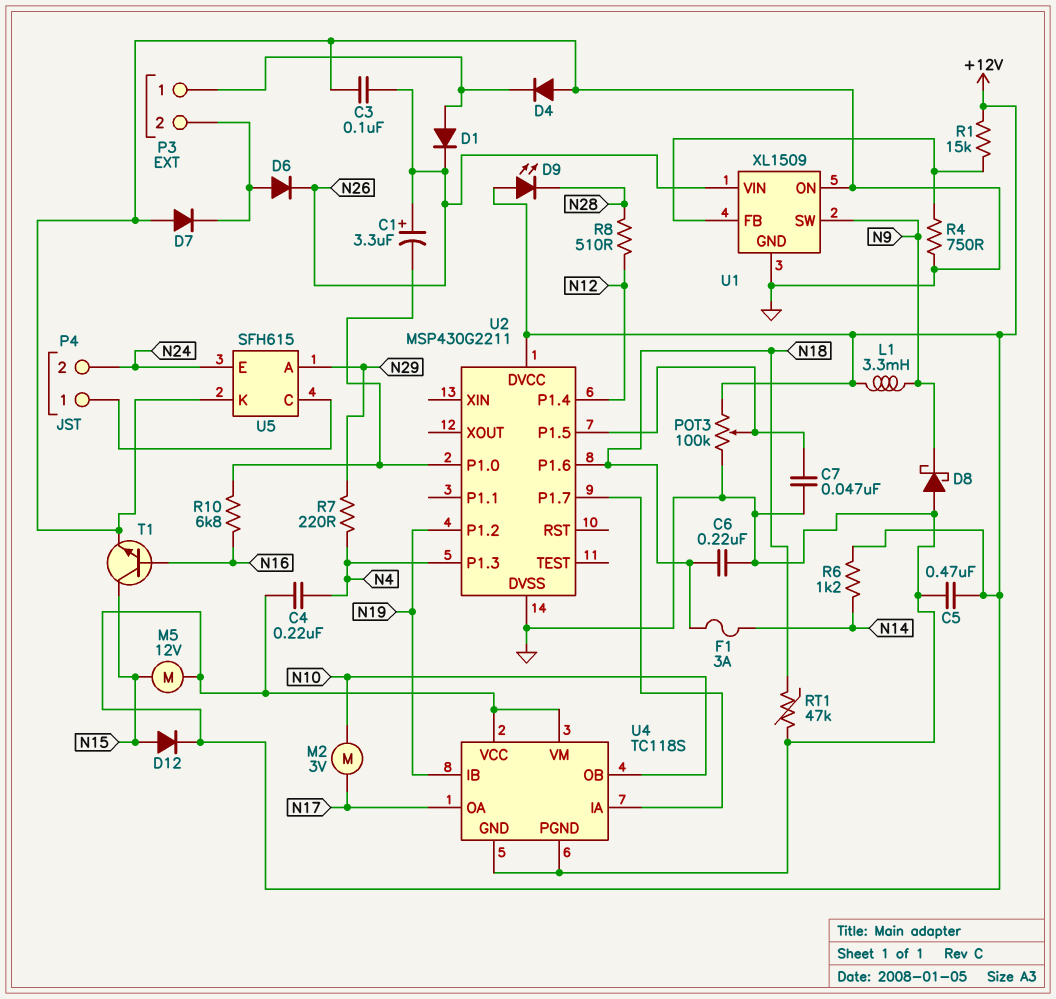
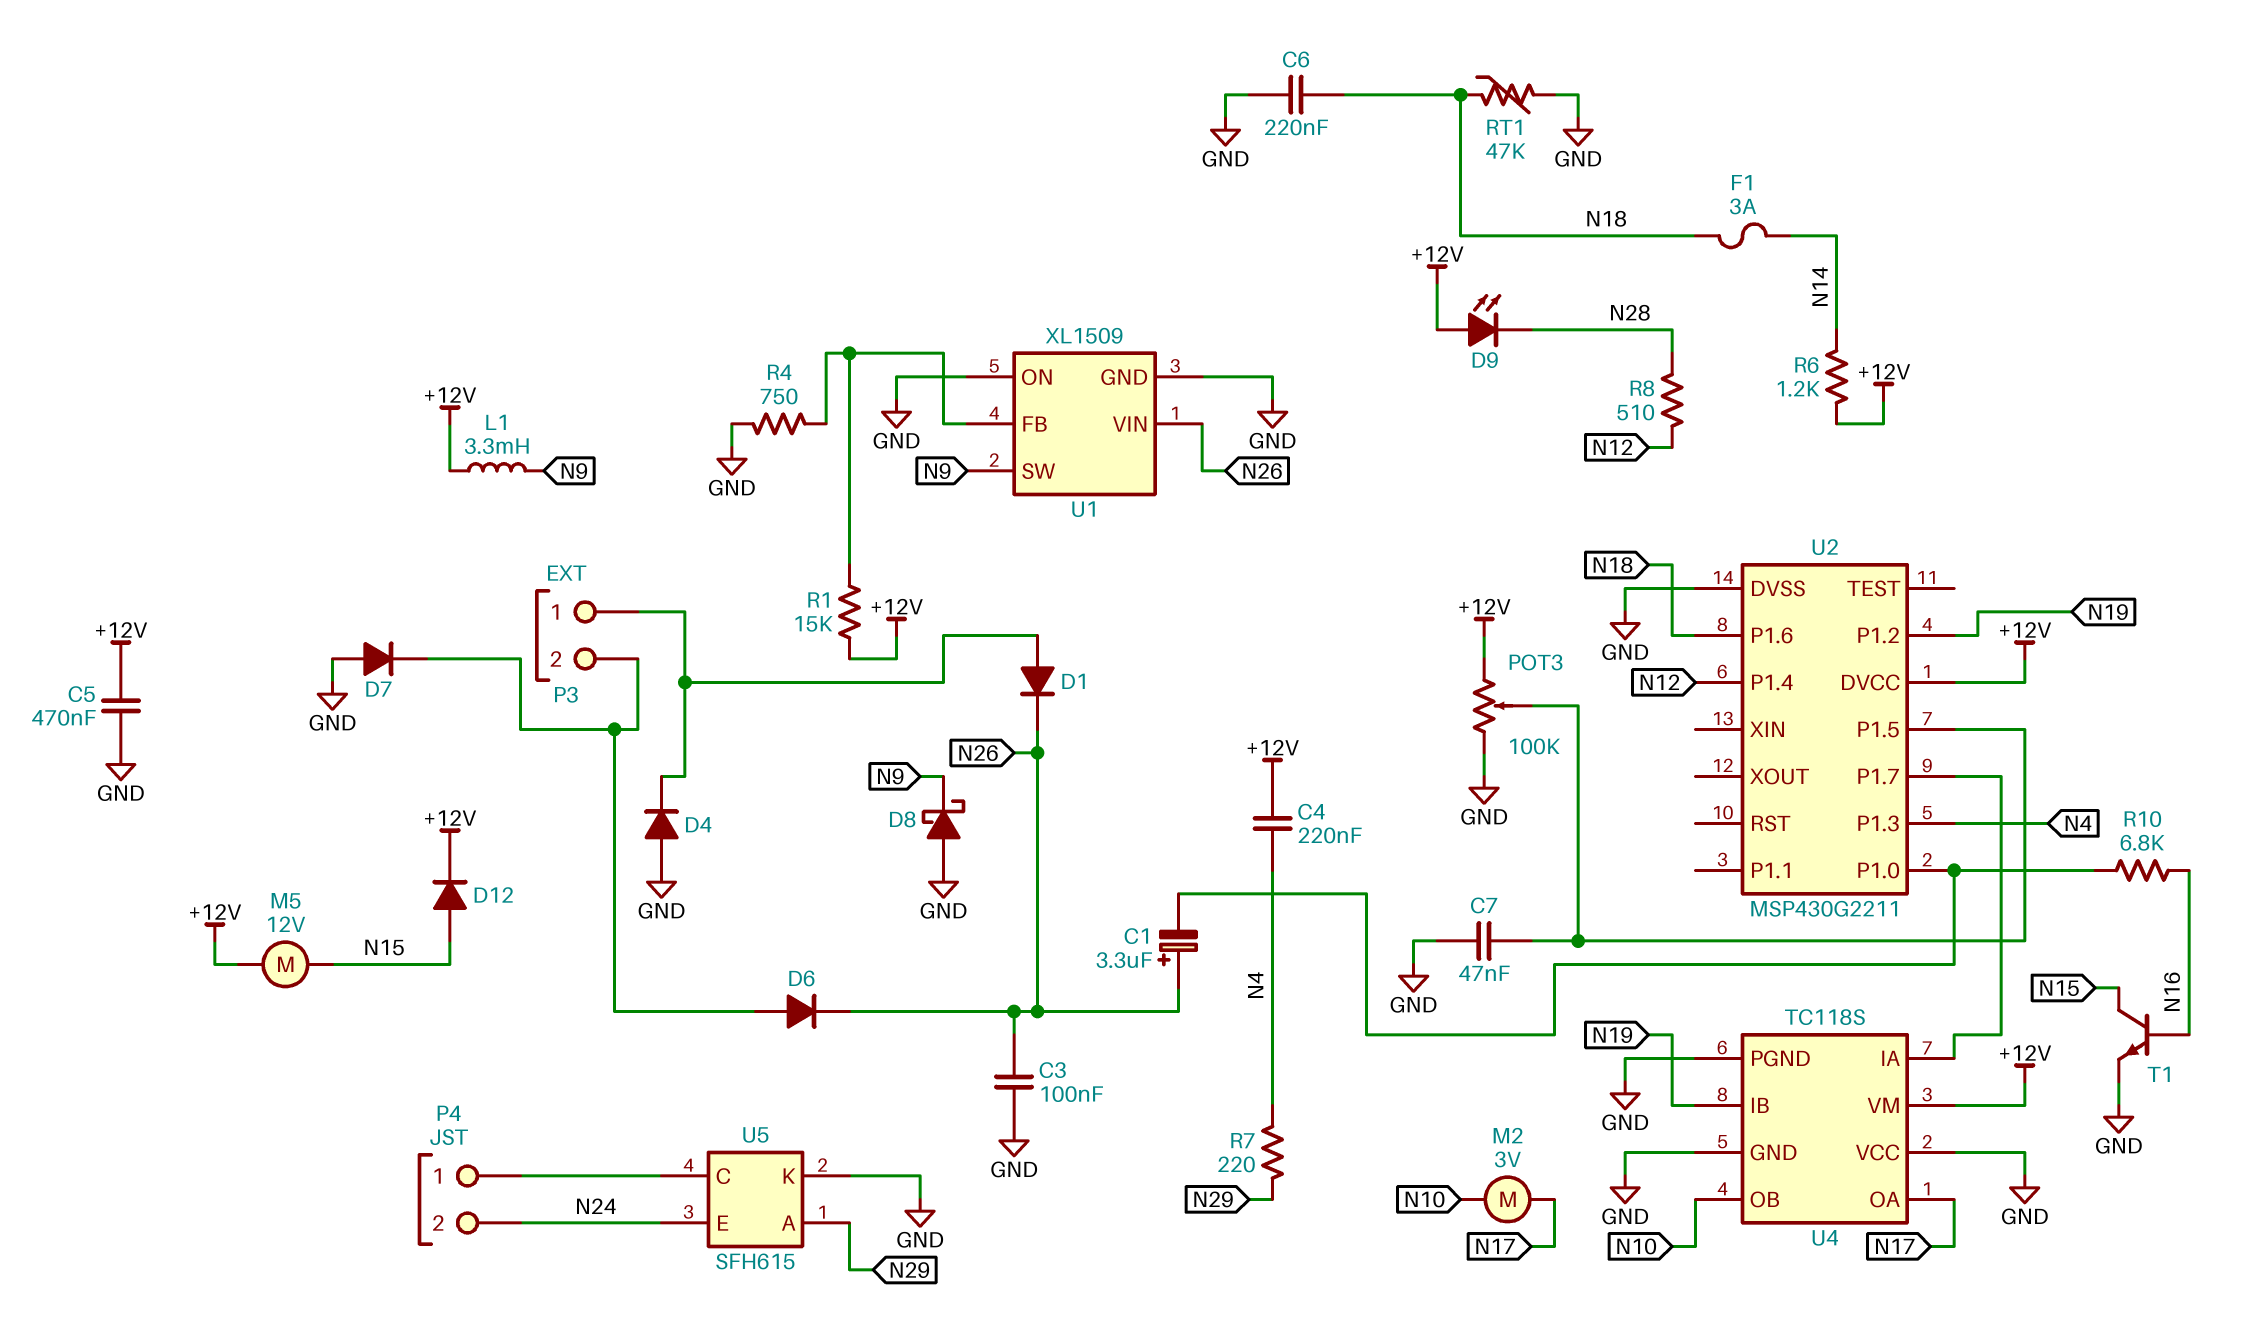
U4 pin VCC: +12V -> GND

